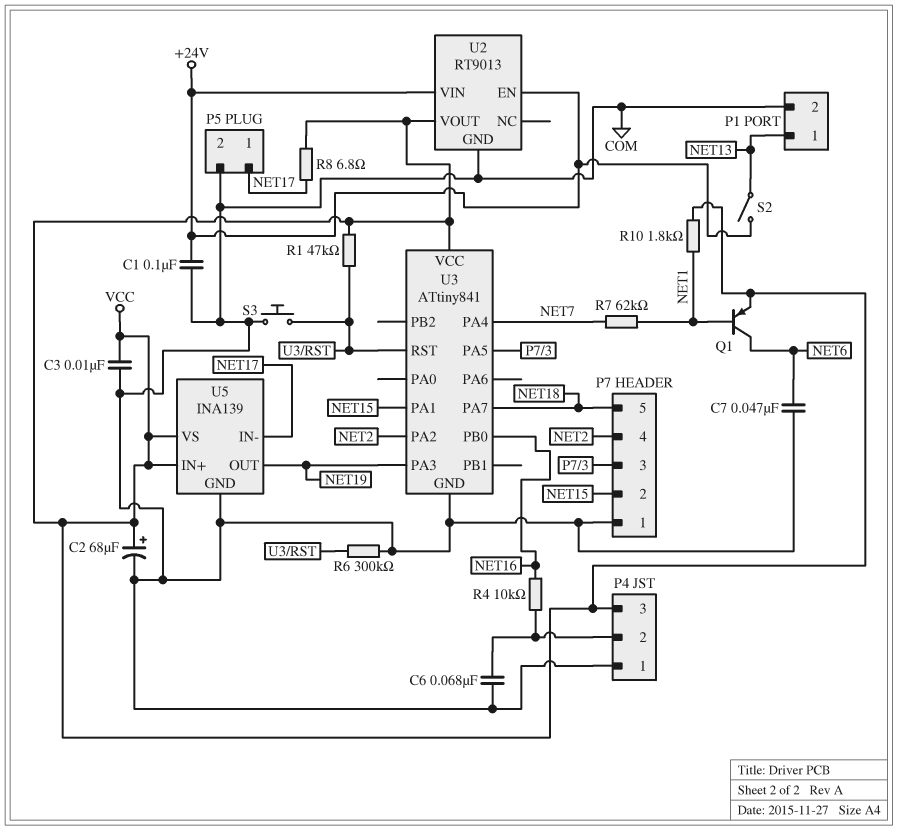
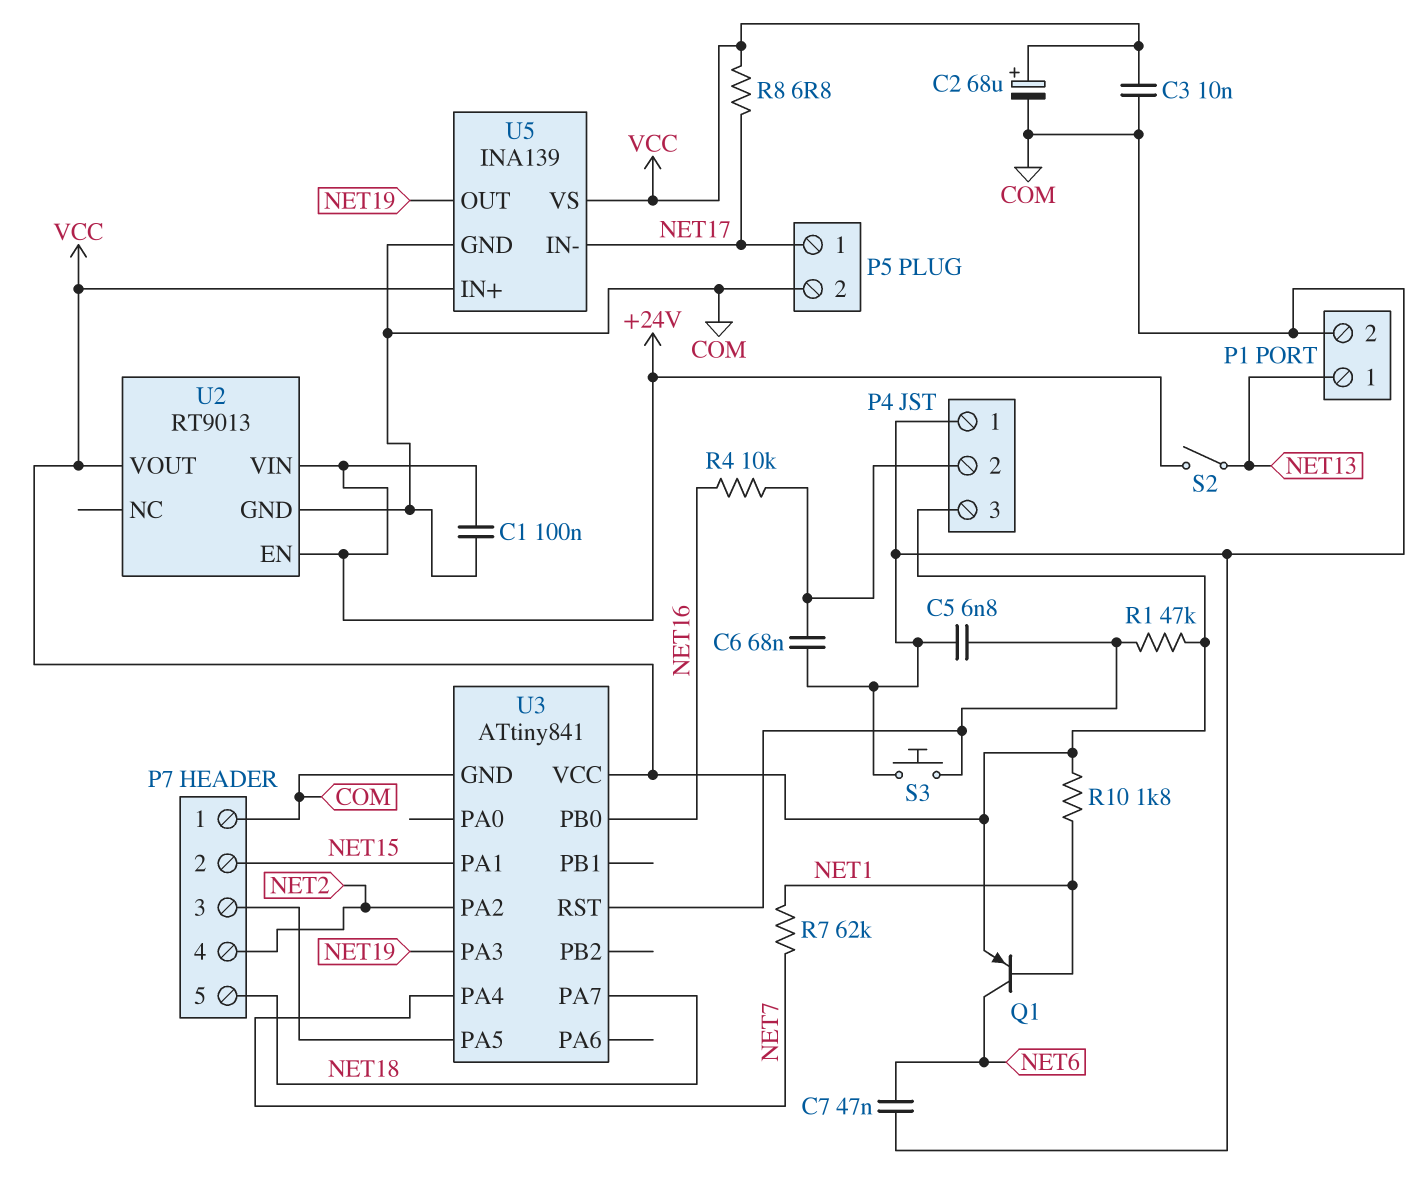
C5: none -> 6.8nF (COM, U3/RST)
R6: 300k (COM, U3/RST) -> none

